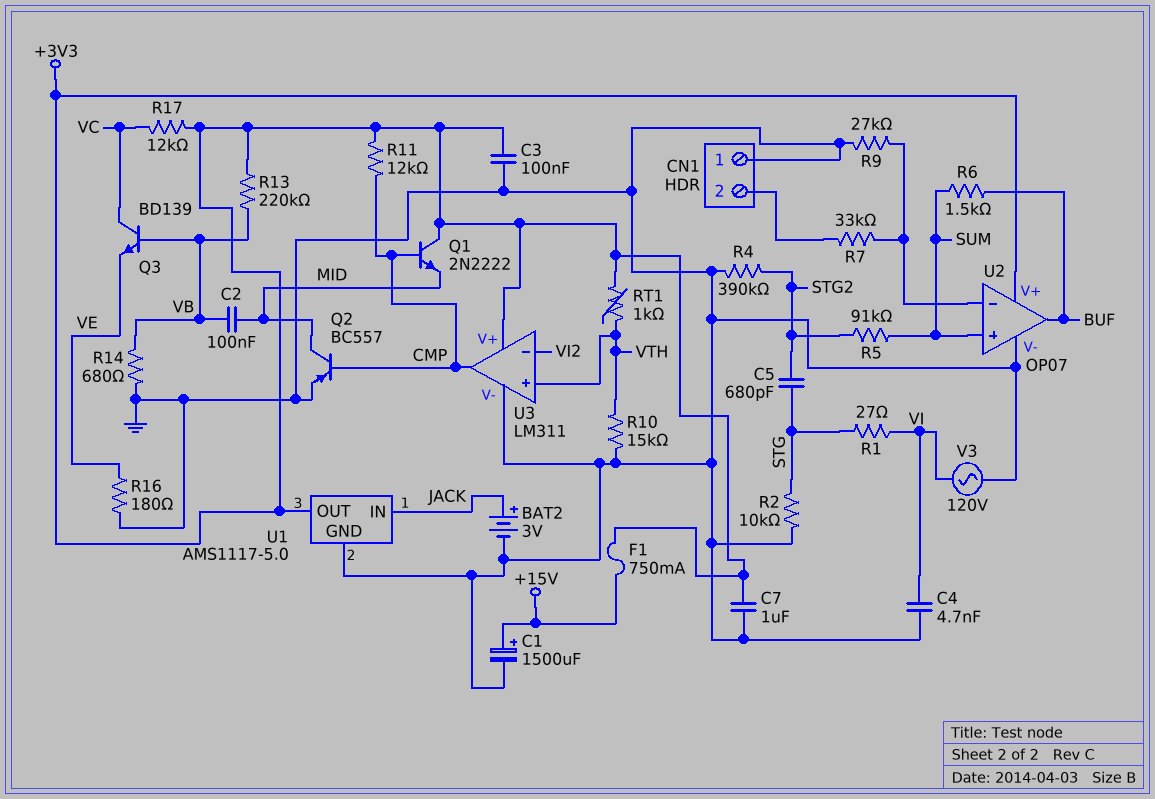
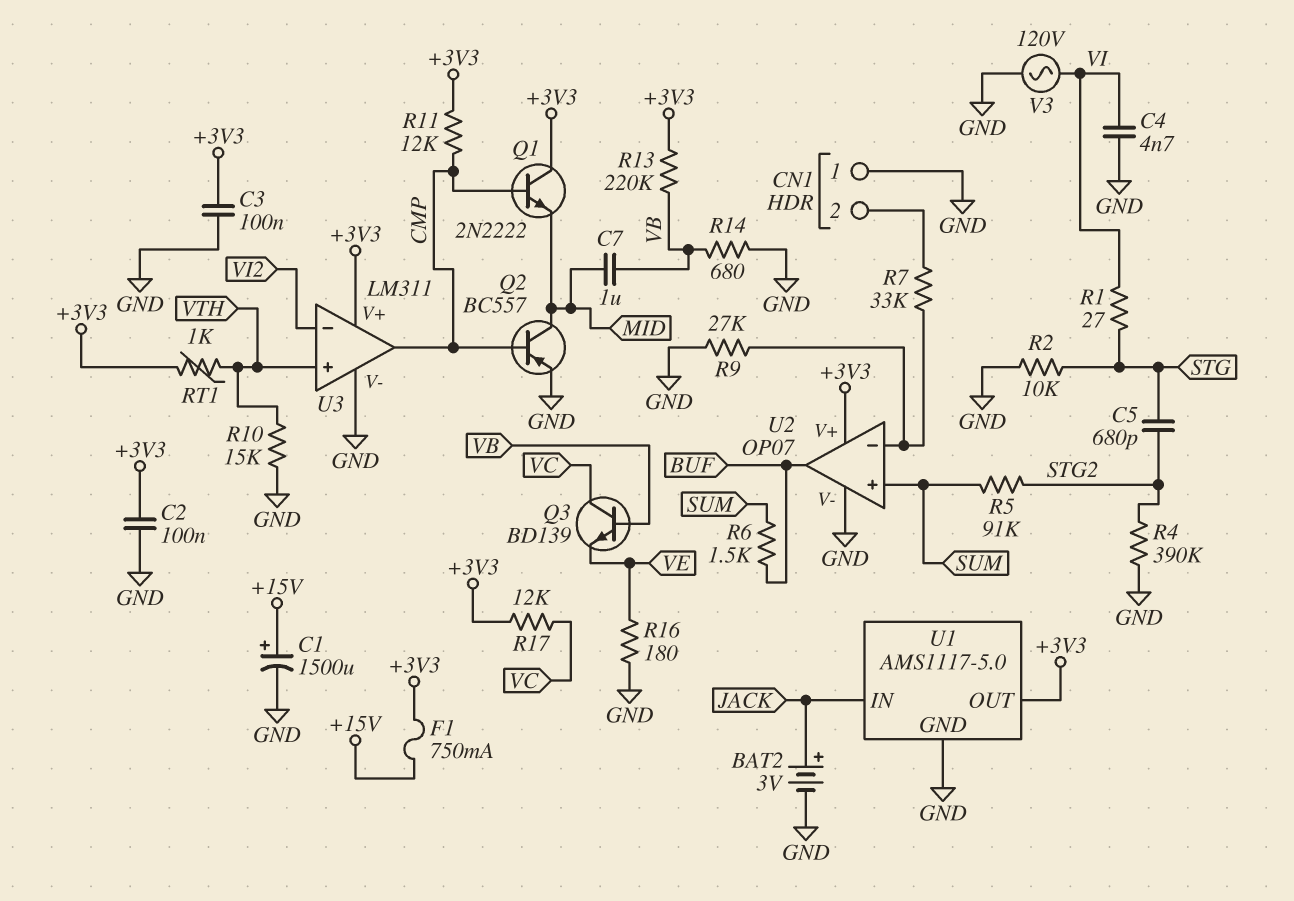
C2: 100nF (MID, VB) -> 100nF (+3V3, GND)
C7: 1uF (+3V3, GND) -> 1uF (MID, VB)

